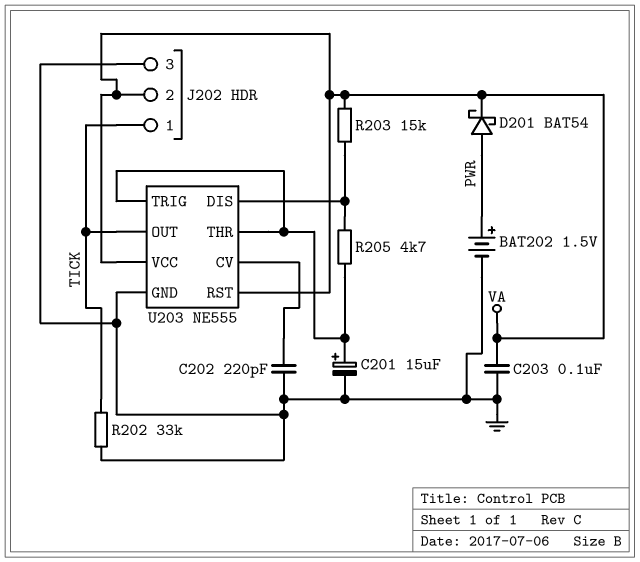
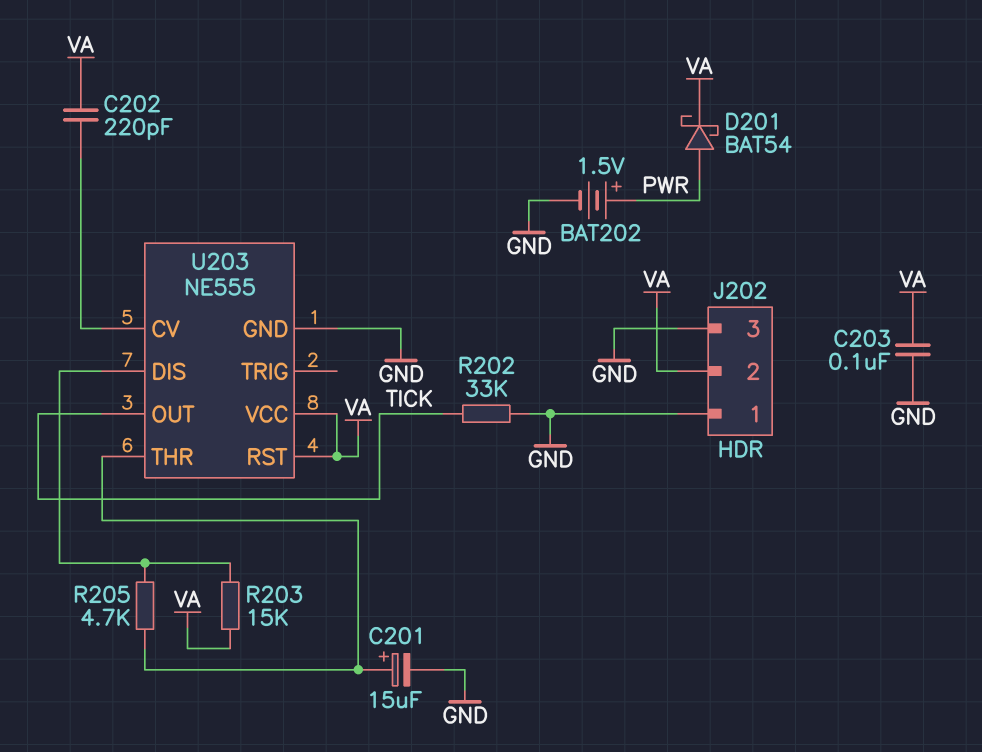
C202: 220pF (GND, U203/CV) -> 220pF (U203/CV, VA)
J202 pin 1: TICK -> GND
U203 pin TRIG: U203/THR -> none

